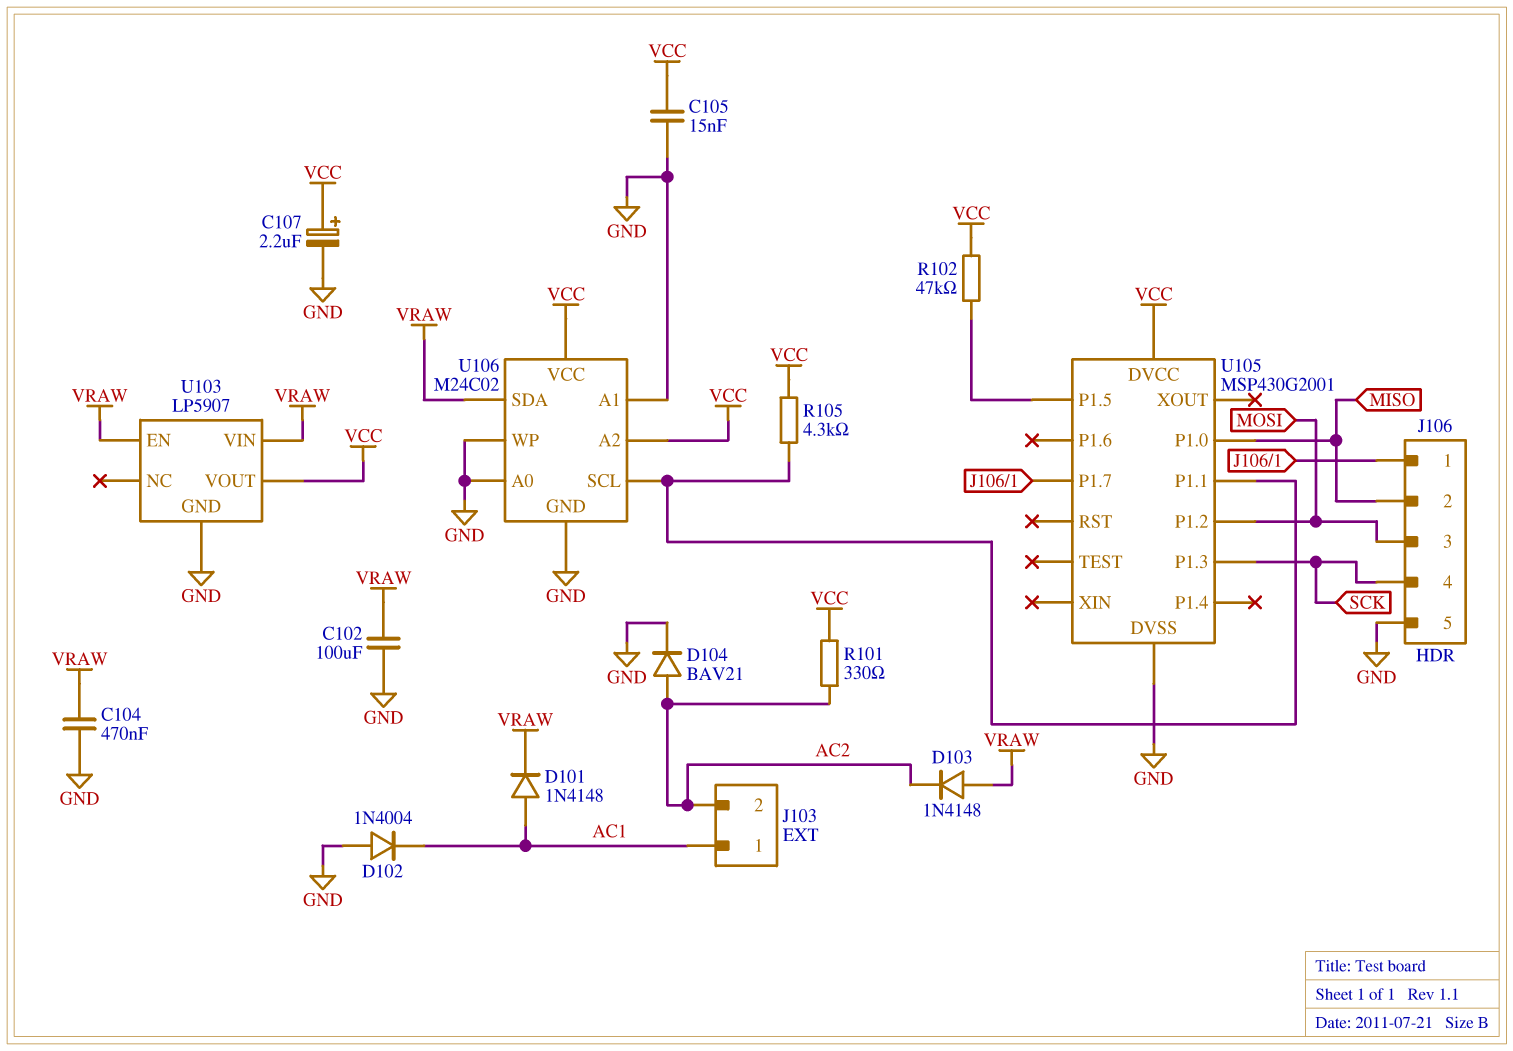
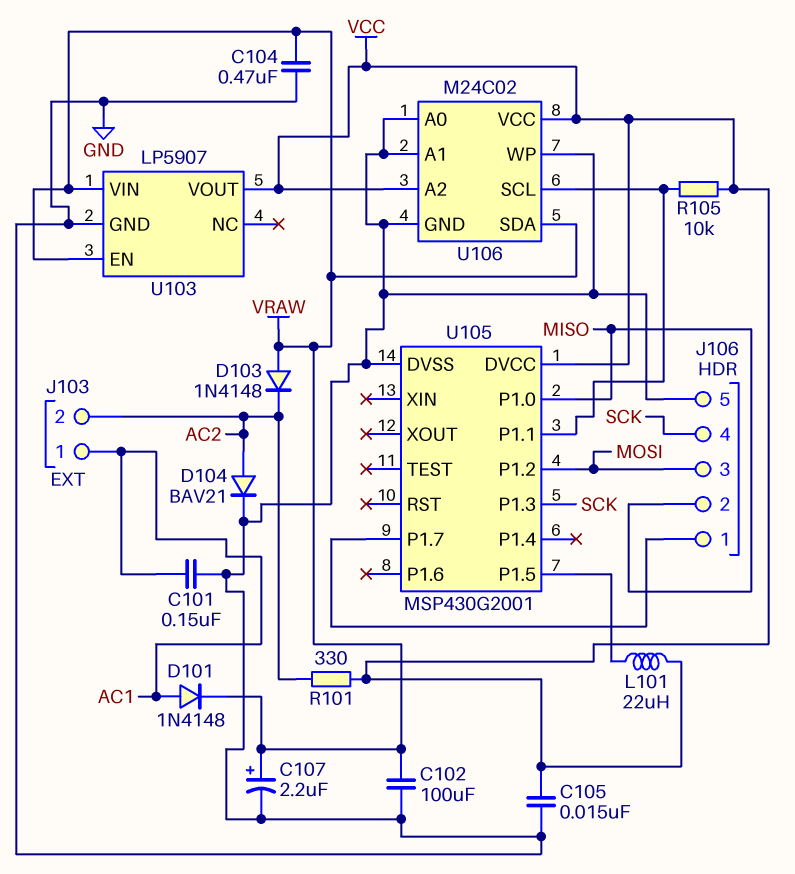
C101: none -> 150nF (AC1, GND)
C107: 2.2uF (plus VCC, minus GND) -> 2.2uF (plus VRAW, minus GND)
D102: diode 1N4004 (A GND, K AC1) -> none
L101: none -> 22uH (U105/P1.5, VCC)
R102: 47k (U105/P1.5, VCC) -> none
R105: 4.3k (U105/P1.1, VCC) -> 10k (U105/P1.1, VCC)

